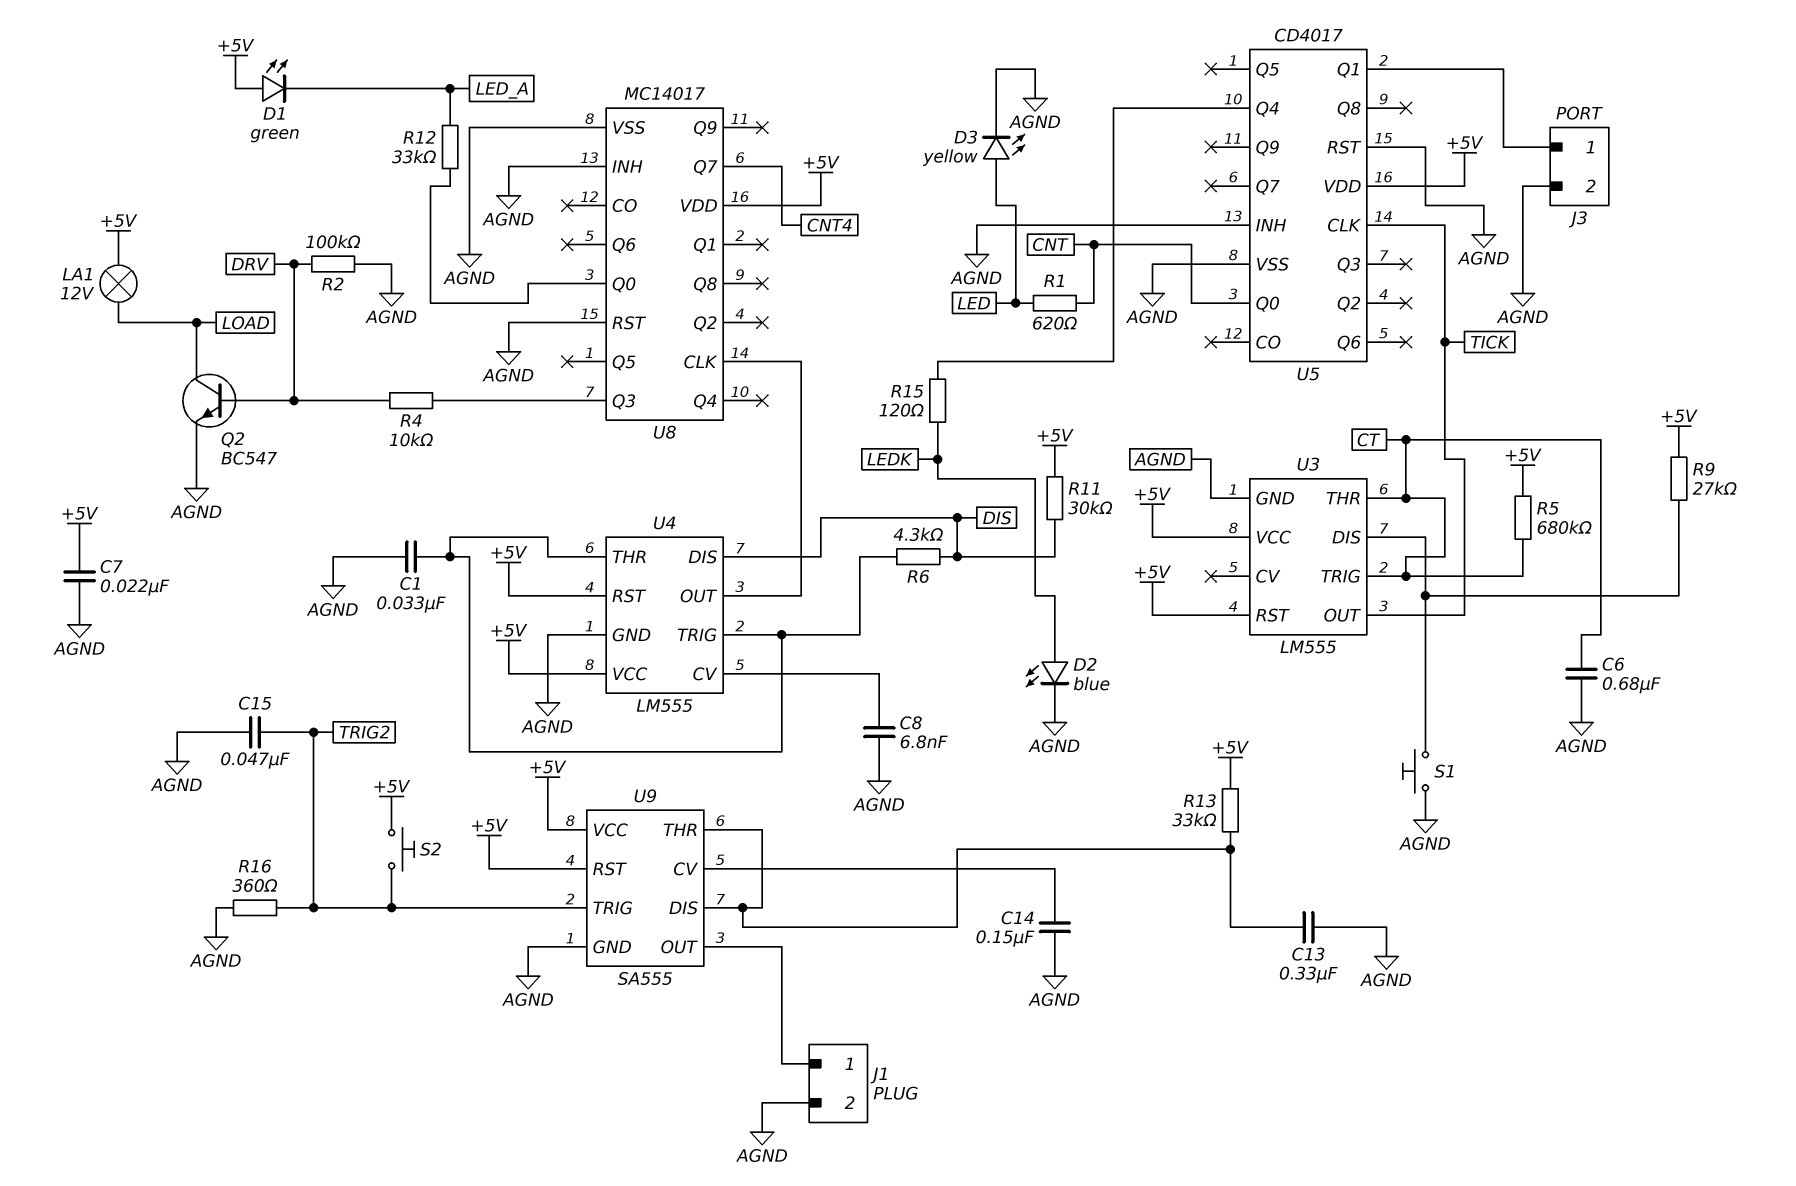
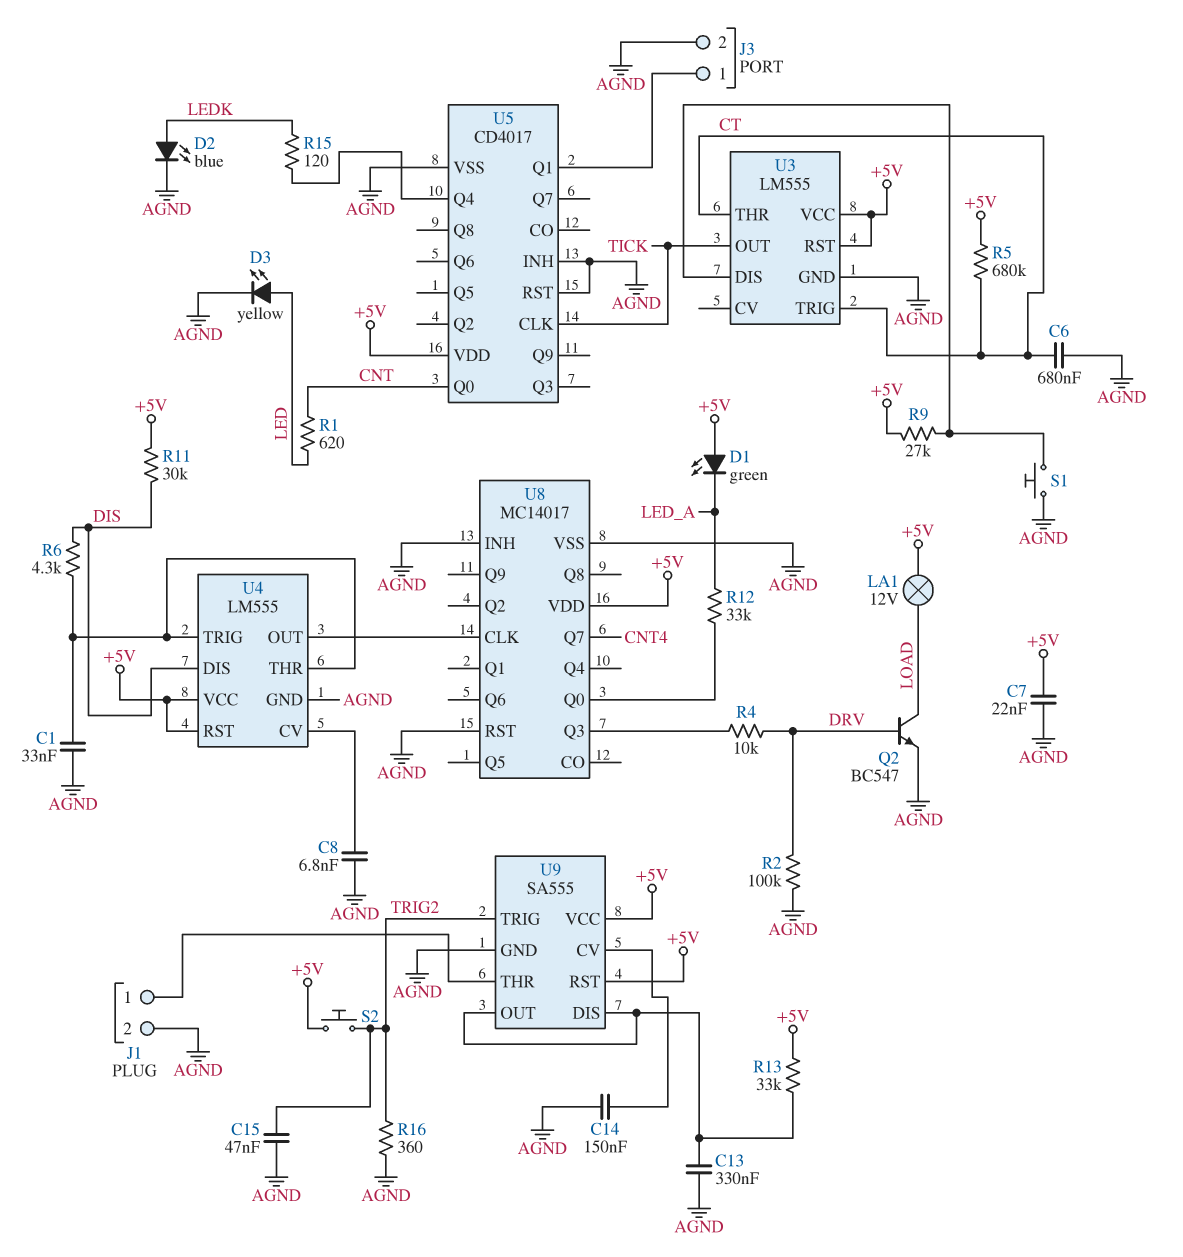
U9 pin OUT: J1/1 -> U9/DIS
U9 pin THR: U9/DIS -> J1/1

